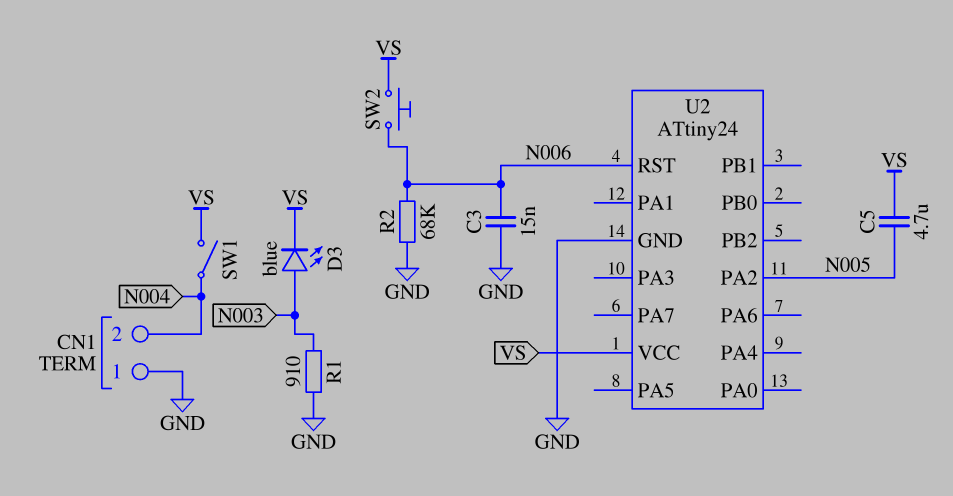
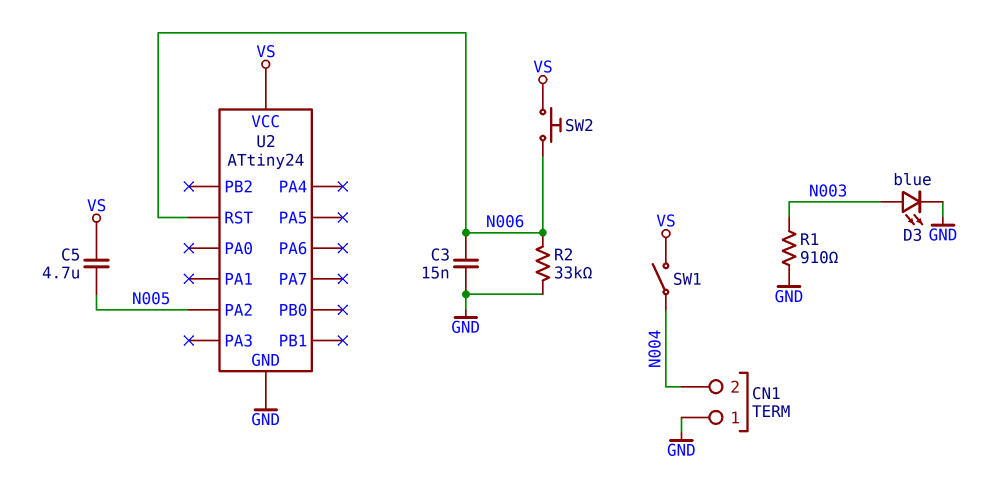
D3: LED blue (A N003, K VS) -> LED blue (A N003, K GND)
R2: 68k (GND, N006) -> 33k (GND, N006)

